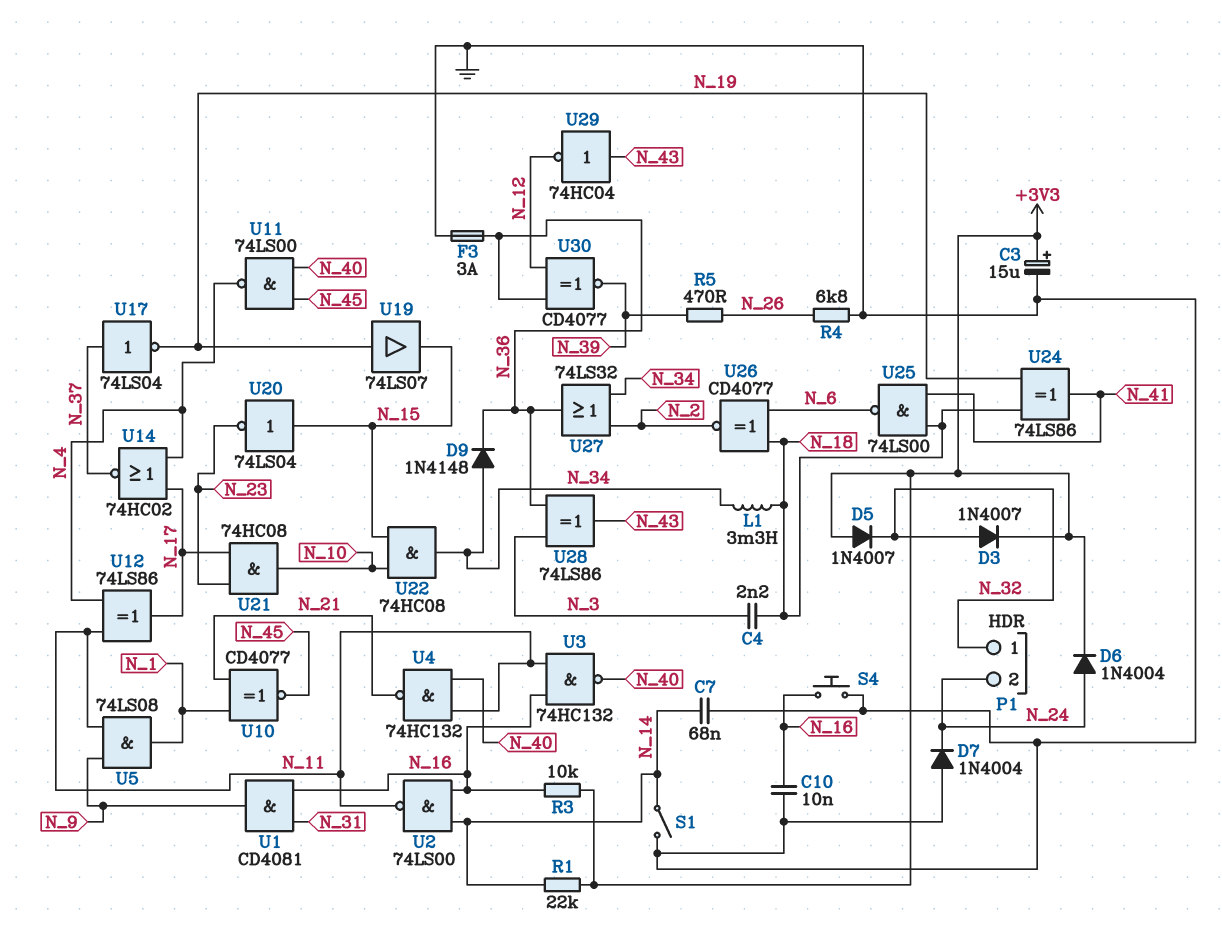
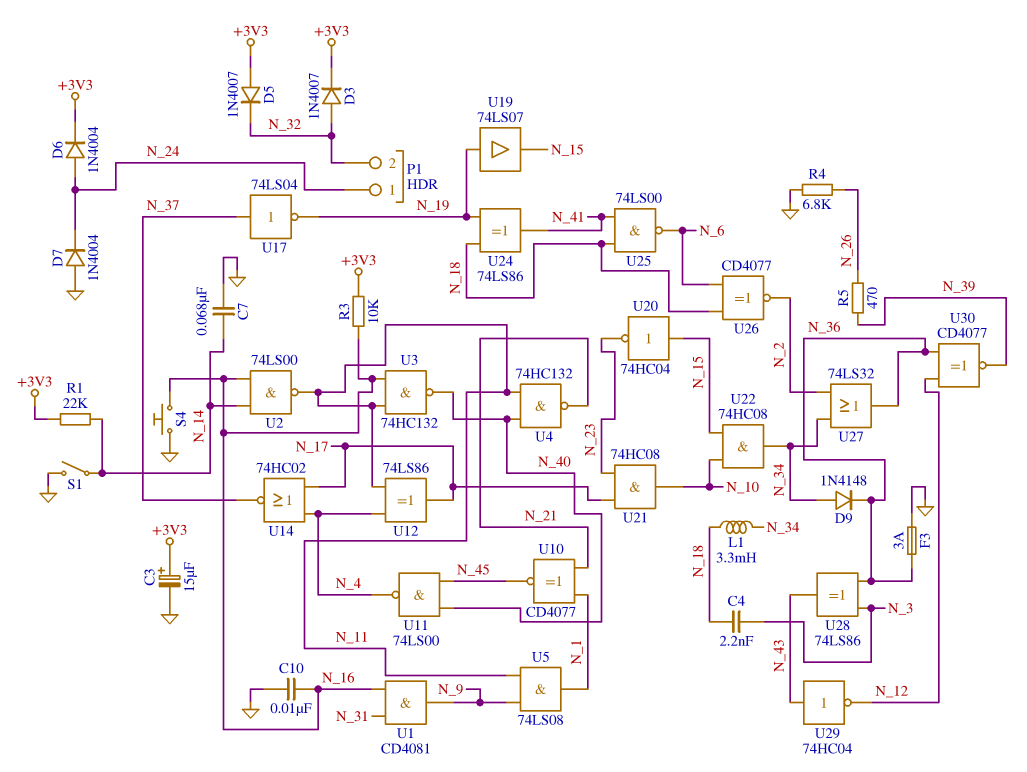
P1 pin 1: N_32 -> N_24
P1 pin 2: N_24 -> N_32
U20: NOT 74LS04 (in N_15, out N_23) -> NOT 74HC04 (in N_15, out N_23)

